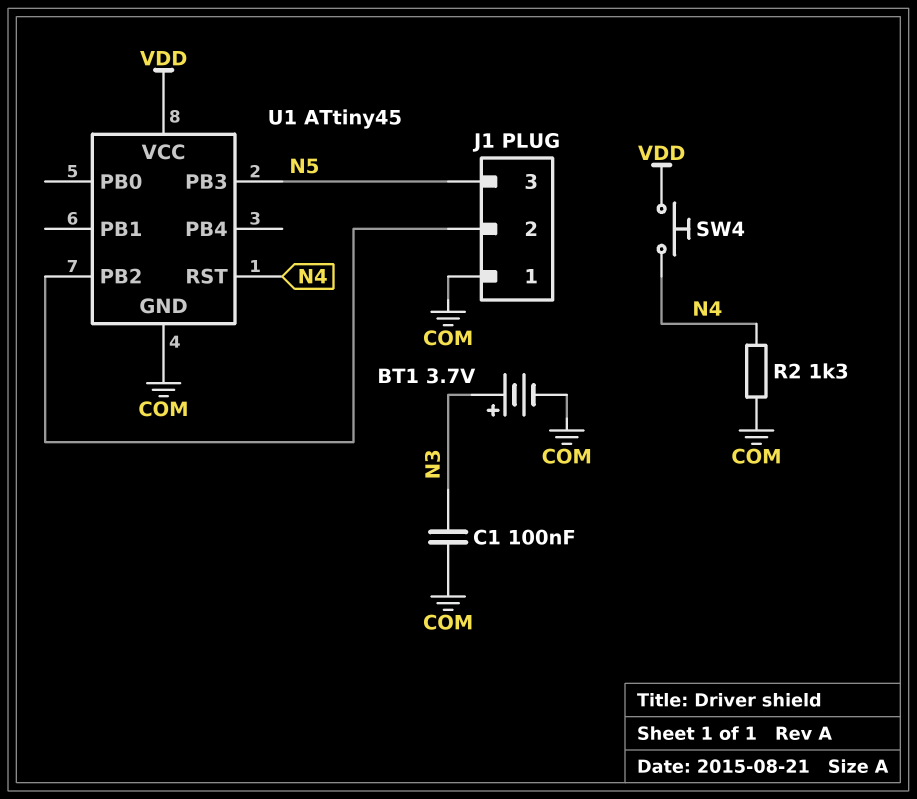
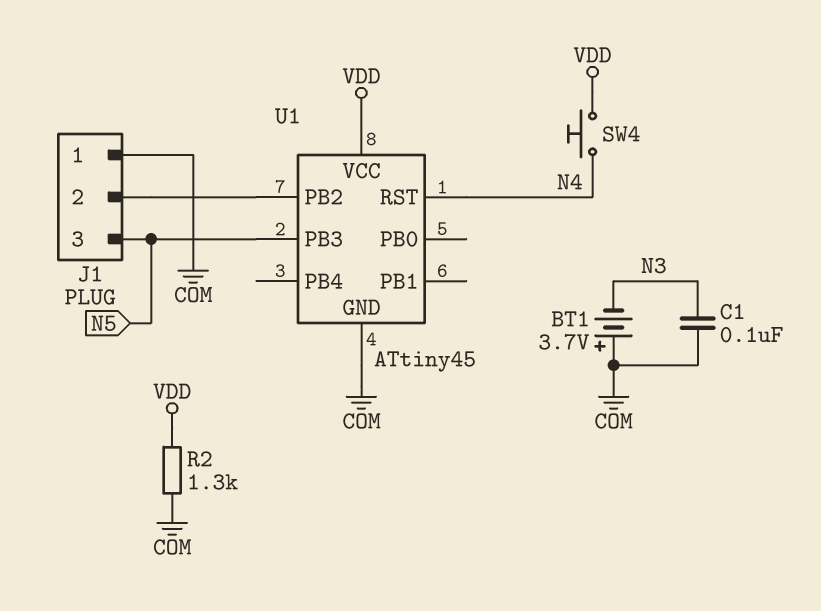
BT1: 3.7V (plus N3, minus COM) -> 3.7V (plus COM, minus N3)
R2: 1.3k (COM, N4) -> 1.3k (COM, VDD)

